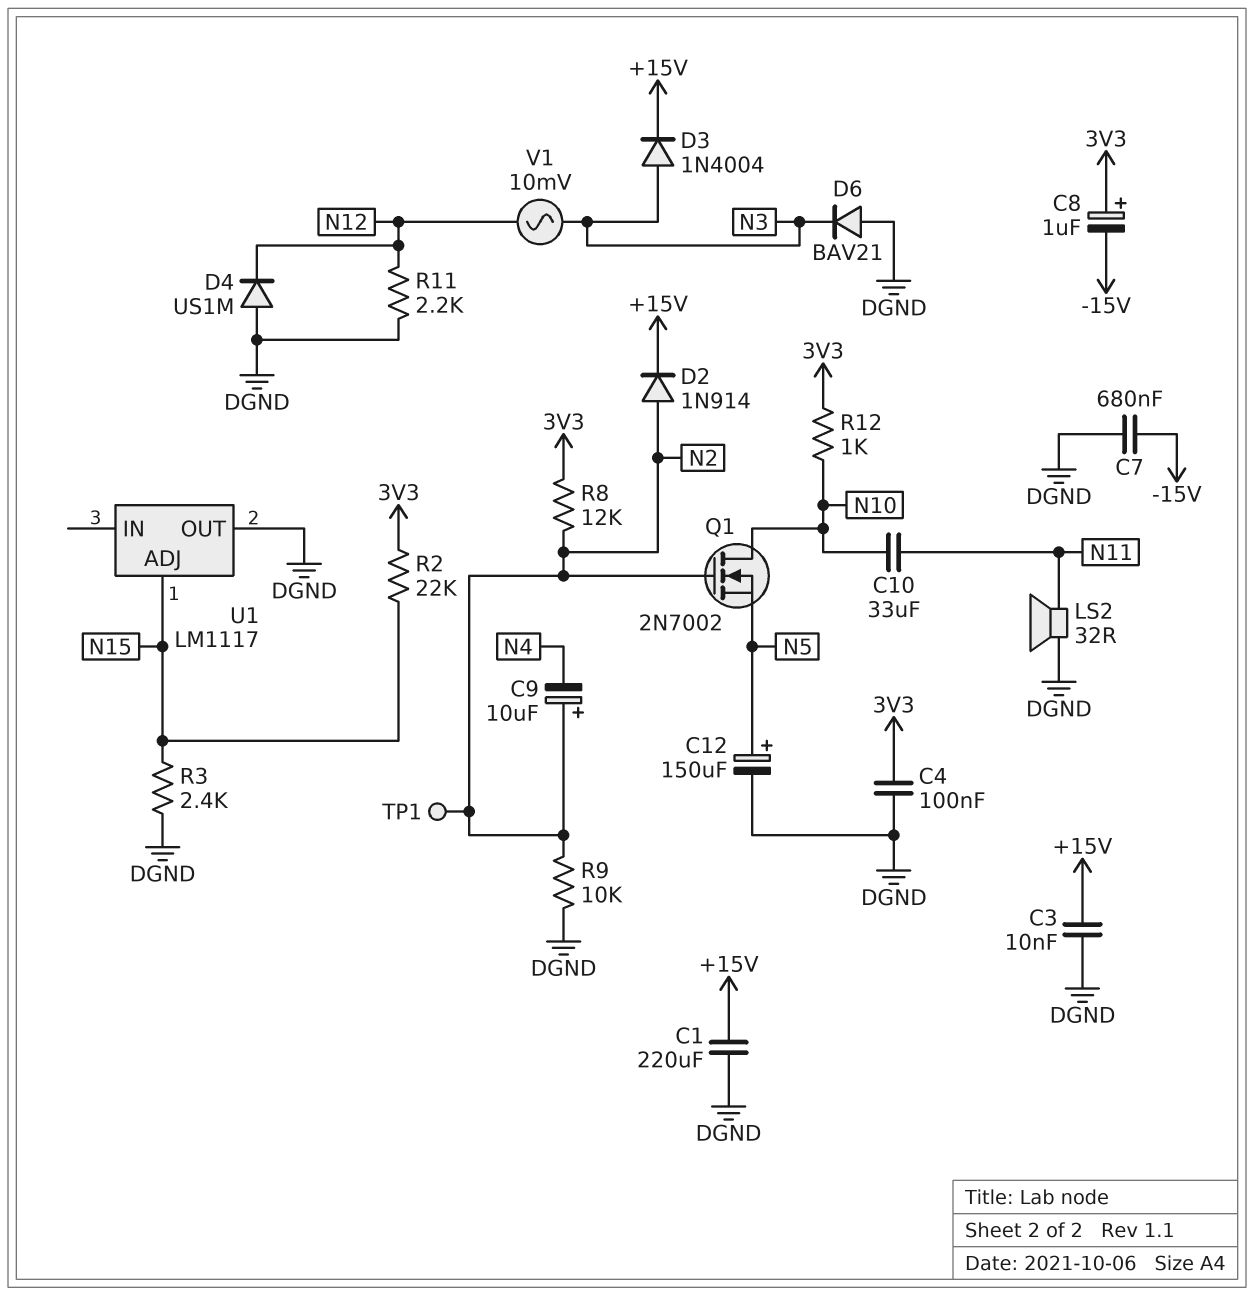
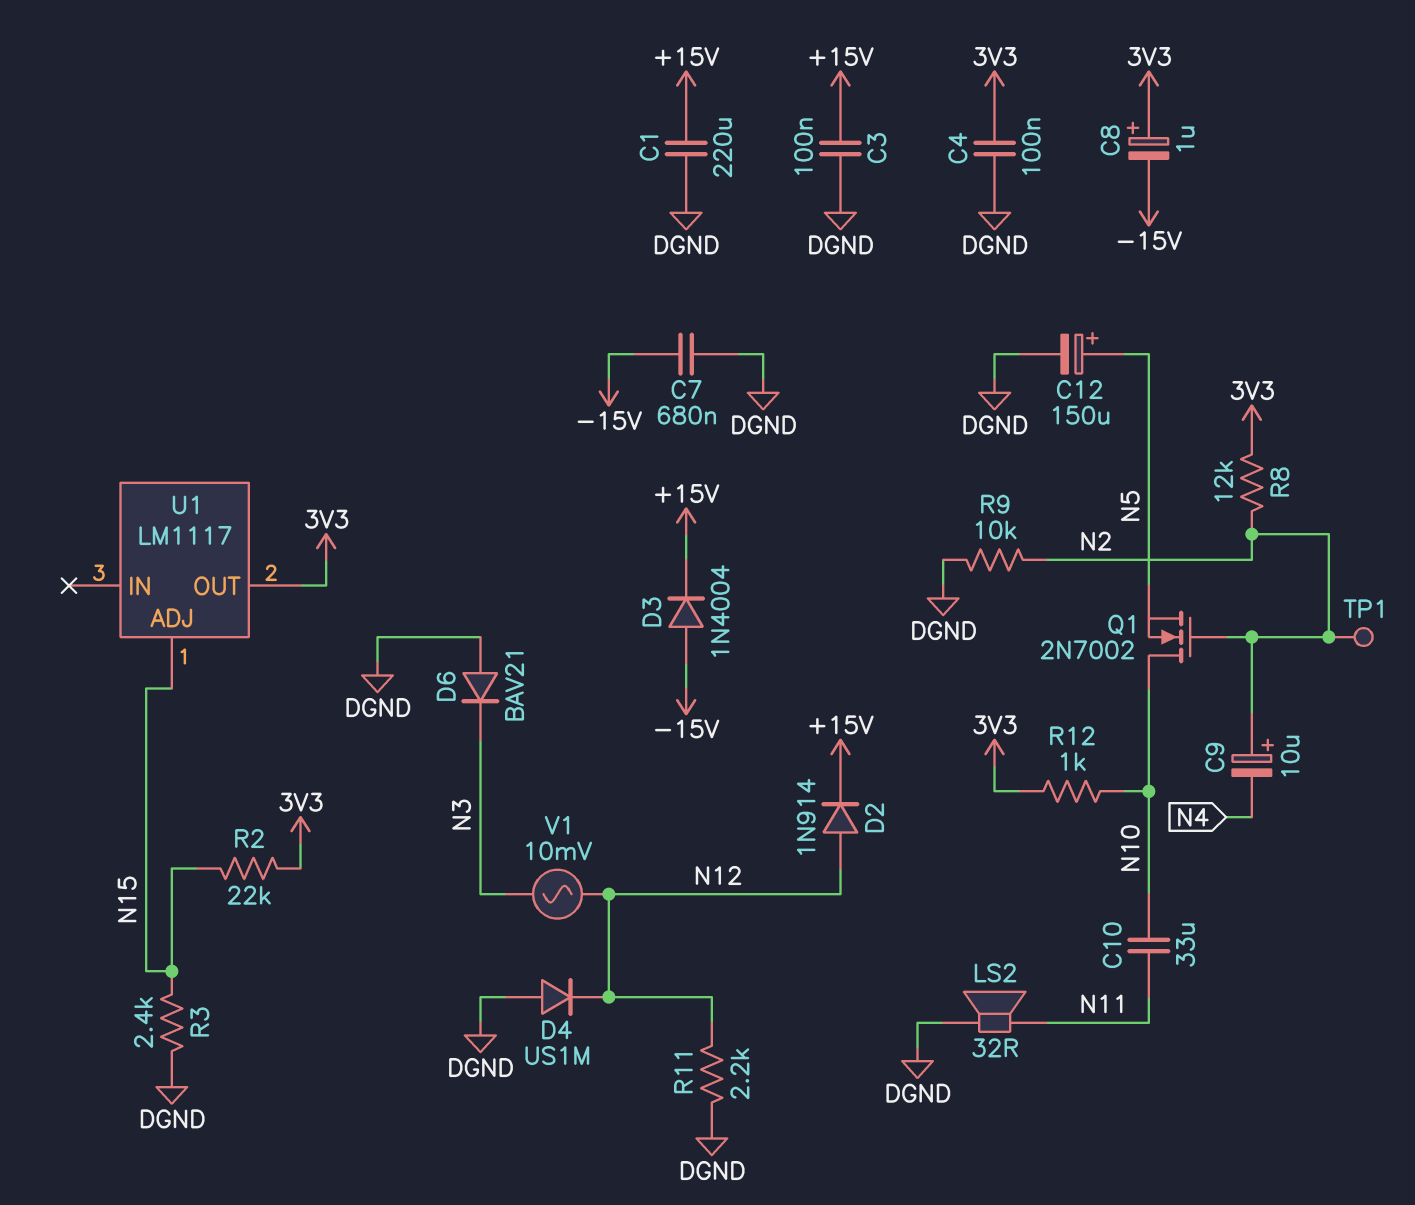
C3: 10nF (+15V, DGND) -> 100nF (+15V, DGND)
D2: diode 1N914 (A N2, K +15V) -> diode 1N914 (A N12, K +15V)
D3: diode 1N4004 (A N3, K +15V) -> diode 1N4004 (A -15V, K +15V)
U1 pin OUT: DGND -> 3V3

